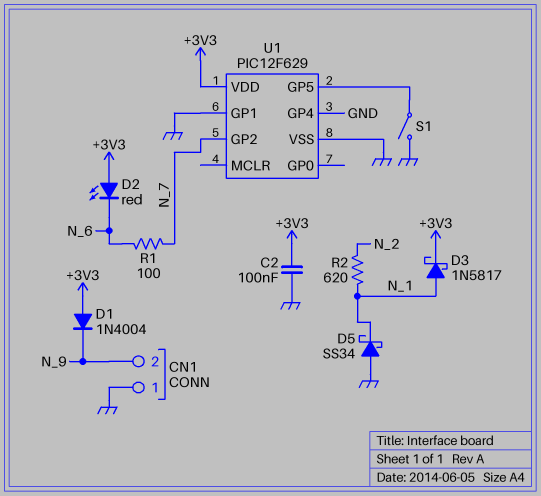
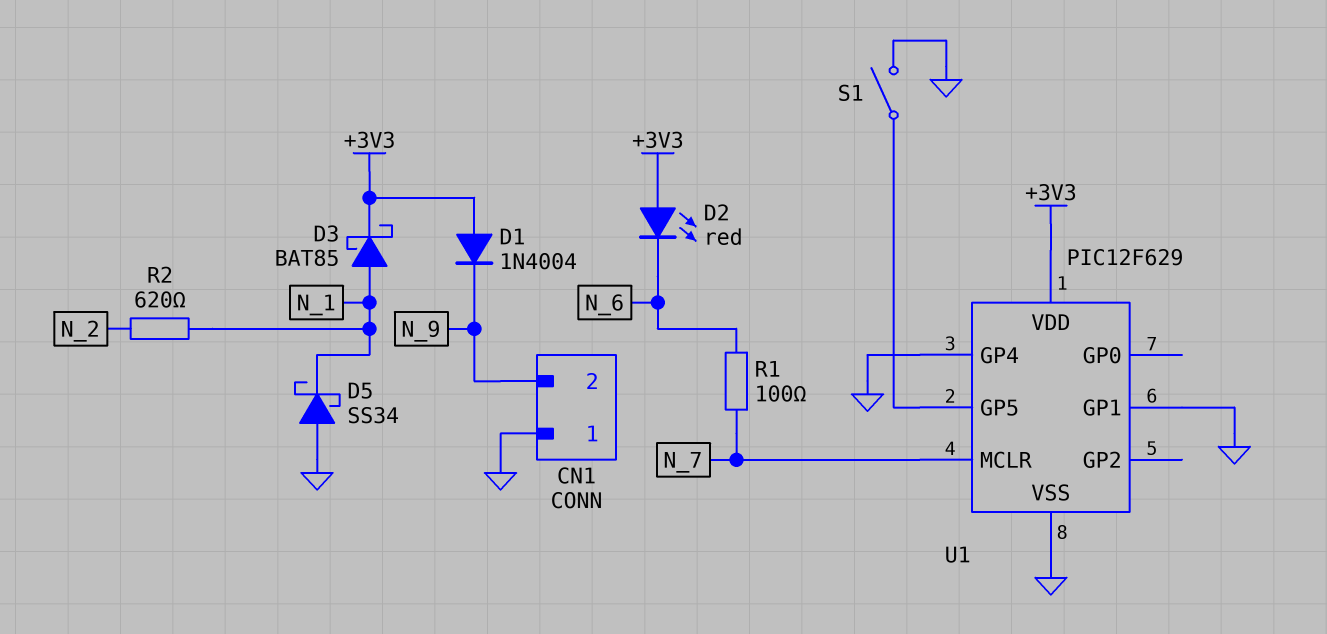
C2: 100nF (+3V3, GND) -> none
D3: schottky 1N5817 (A N_1, K +3V3) -> schottky BAT85 (A N_1, K +3V3)
U1 pin GP2: N_7 -> none
U1 pin MCLR: none -> N_7

